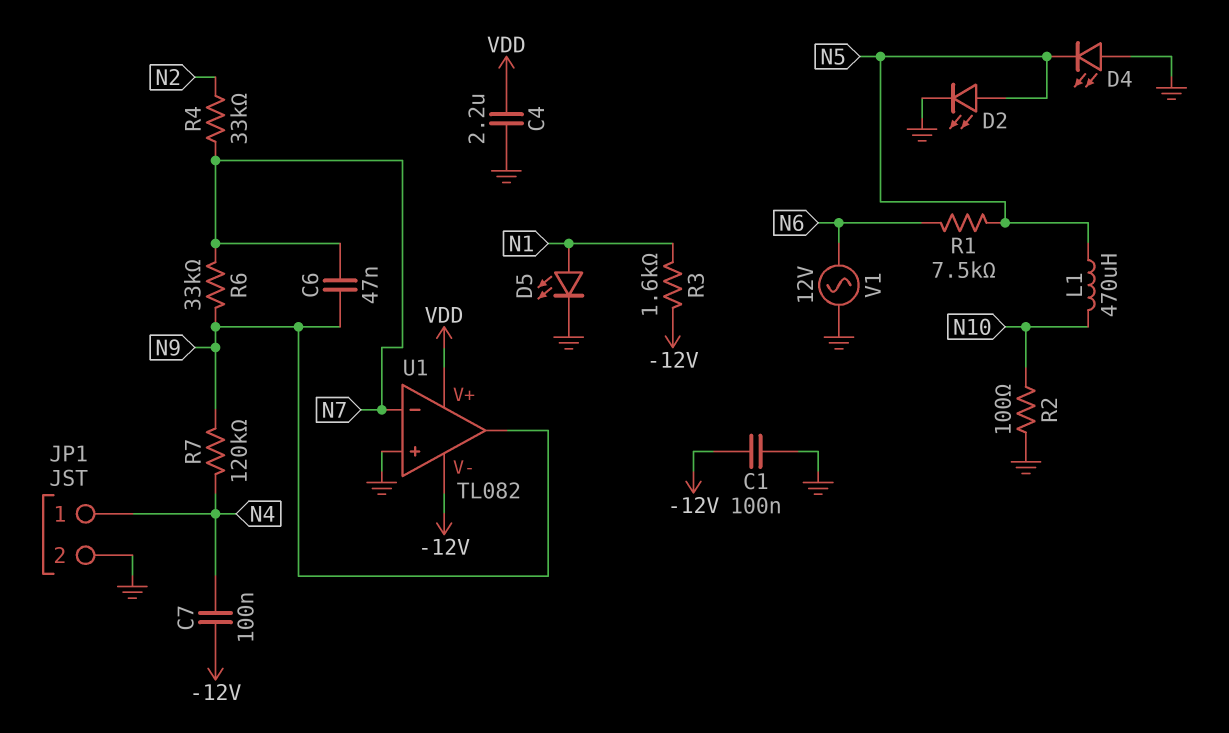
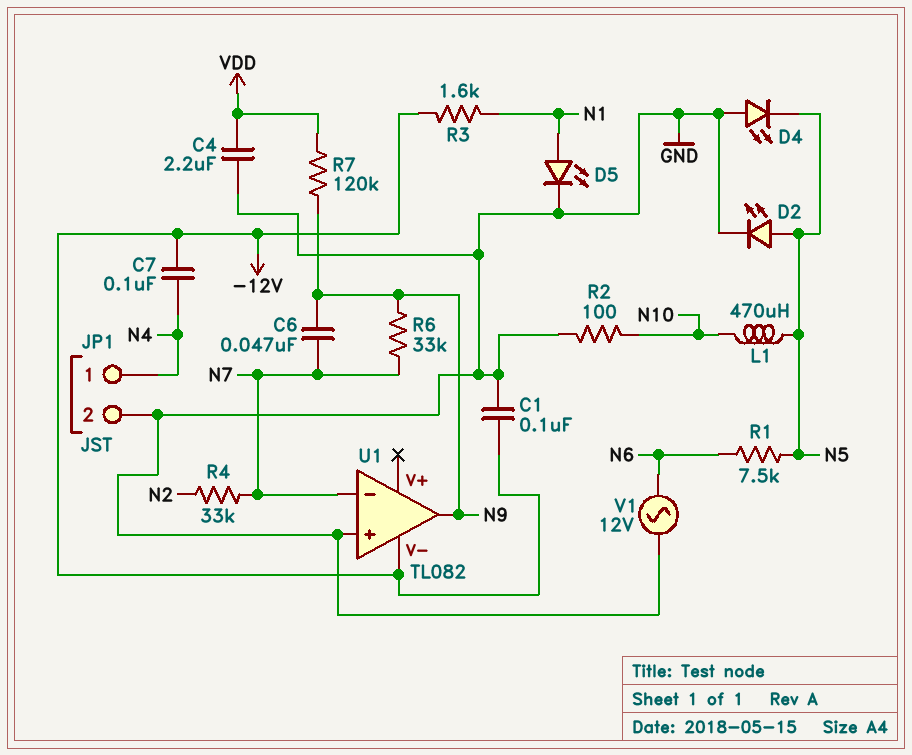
R7: 120k (N4, N9) -> 120k (N9, VDD)
U1 pin V+: VDD -> none

